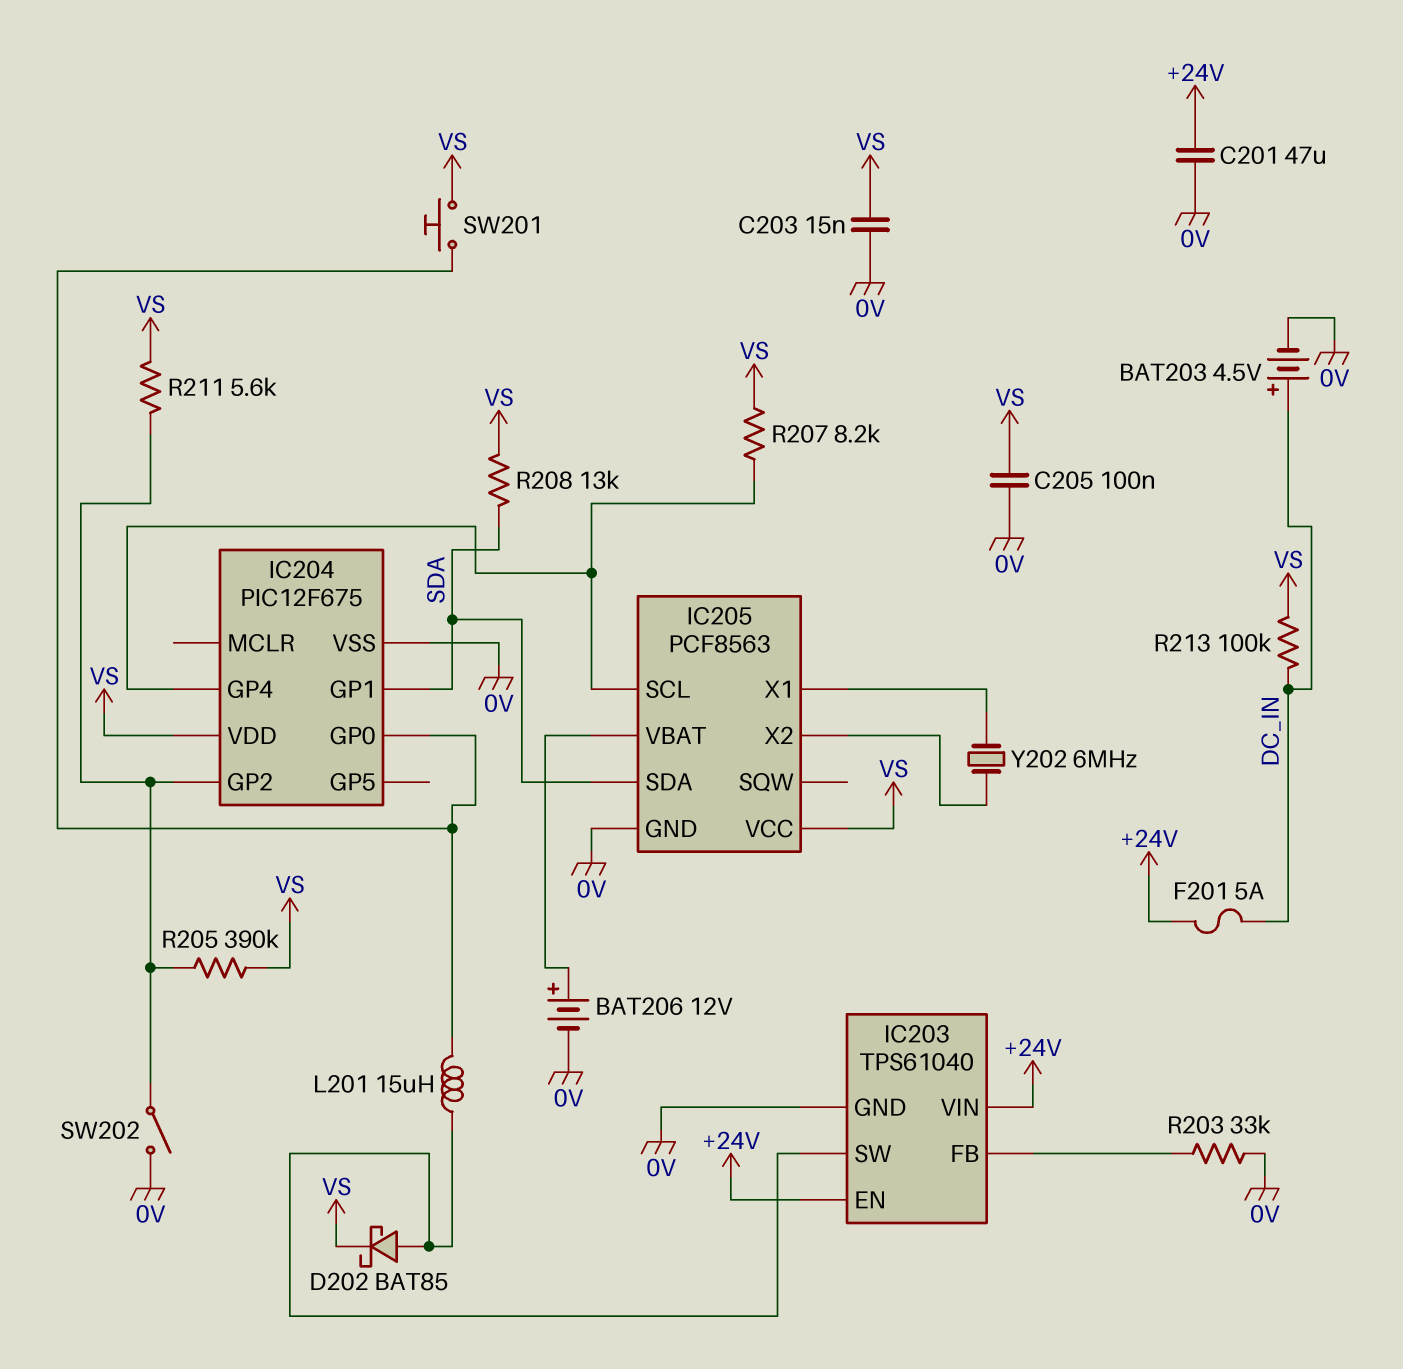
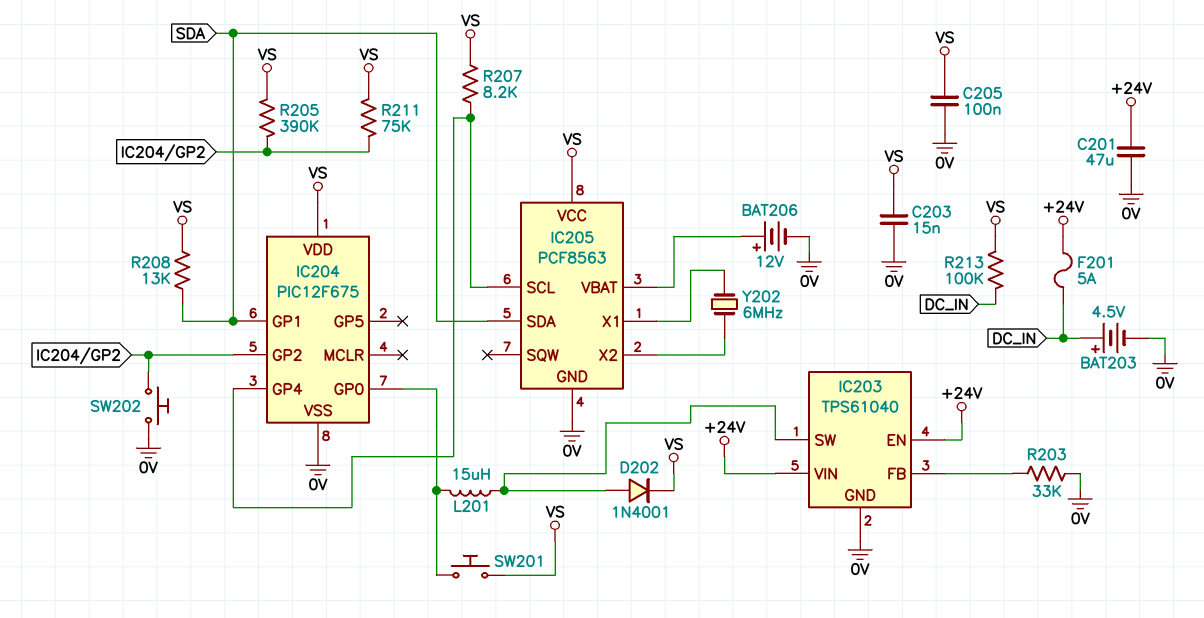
D202: schottky BAT85 (A IC203/SW, K VS) -> diode 1N4001 (A IC203/SW, K VS)
R211: 5.6k (IC204/GP2, VS) -> 75k (IC204/GP2, VS)
SW202: switch (0V, IC204/GP2) -> button (0V, IC204/GP2)

